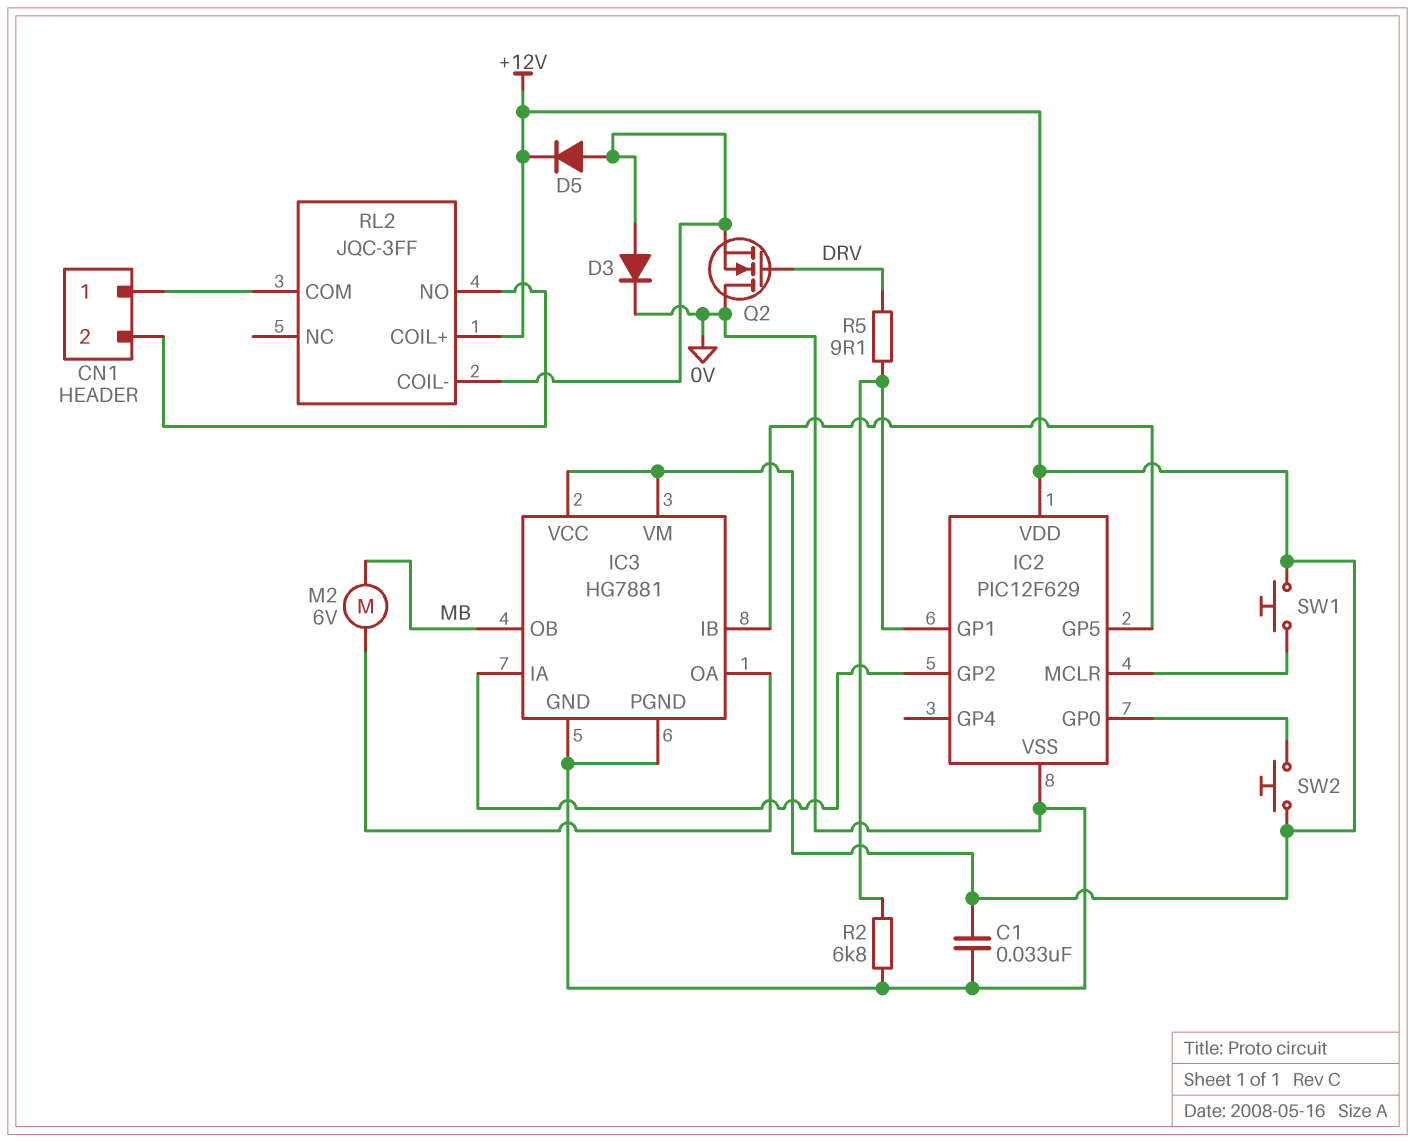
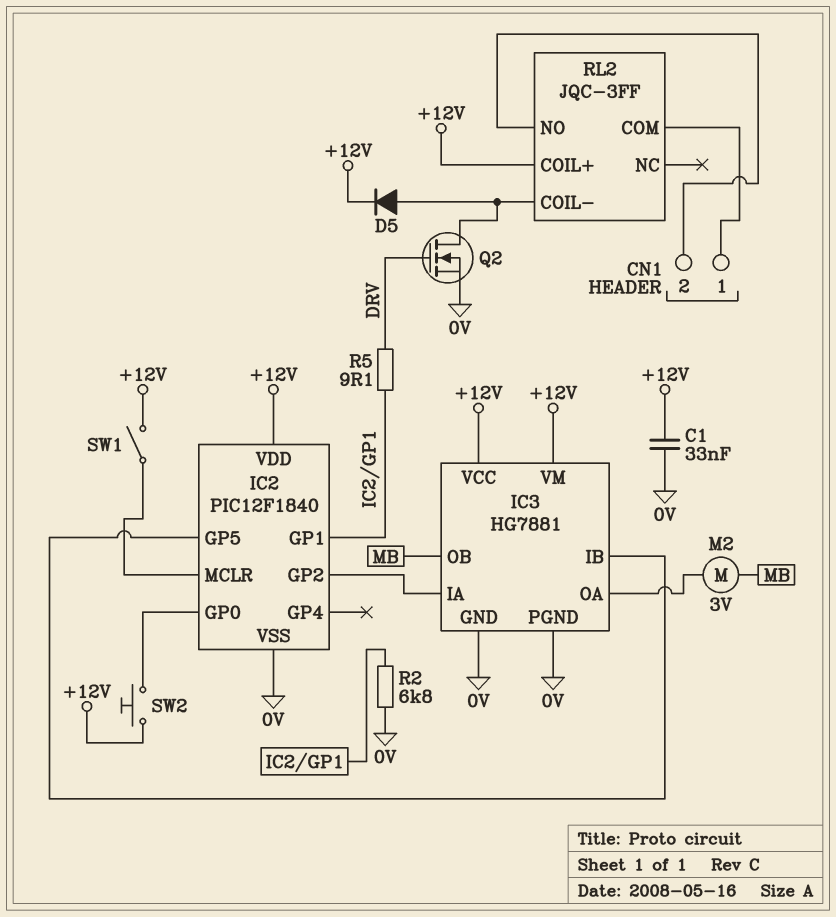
D3: diode (A RL2/COIL-, K 0V) -> none
IC2: PIC12F629 -> PIC12F1840
M2: motor 6V (IC3/OA, MB) -> motor 3V (IC3/OA, MB)
Q2: NMOS (G DRV, D 0V, S RL2/COIL-) -> NMOS (G DRV, D RL2/COIL-, S 0V)
SW1: button (+12V, IC2/MCLR) -> switch (+12V, IC2/MCLR)

